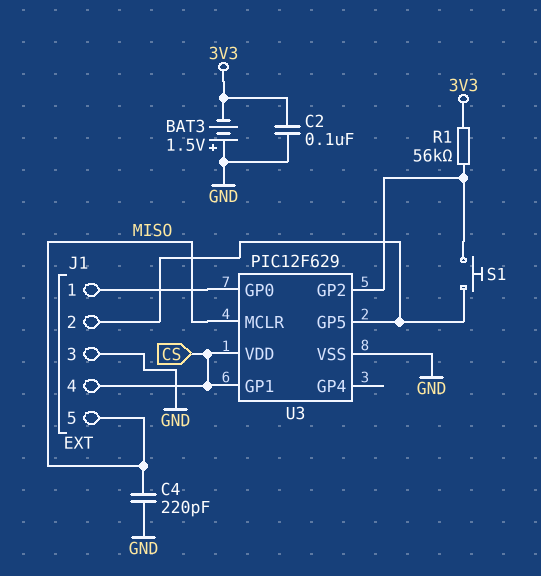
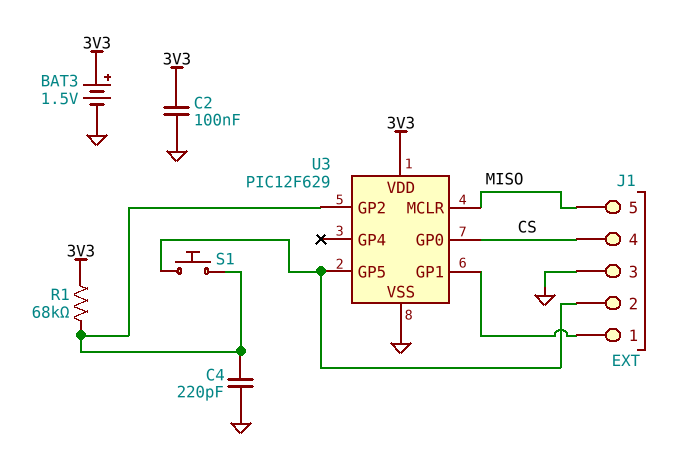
BAT3: 1.5V (plus GND, minus 3V3) -> 1.5V (plus 3V3, minus GND)
C4: 220pF (GND, MISO) -> 220pF (GND, U3/GP2)
R1: 56k (3V3, U3/GP2) -> 68k (3V3, U3/GP2)
U3 pin GP0: J1/1 -> CS
U3 pin GP1: CS -> J1/1
U3 pin VDD: CS -> 3V3

